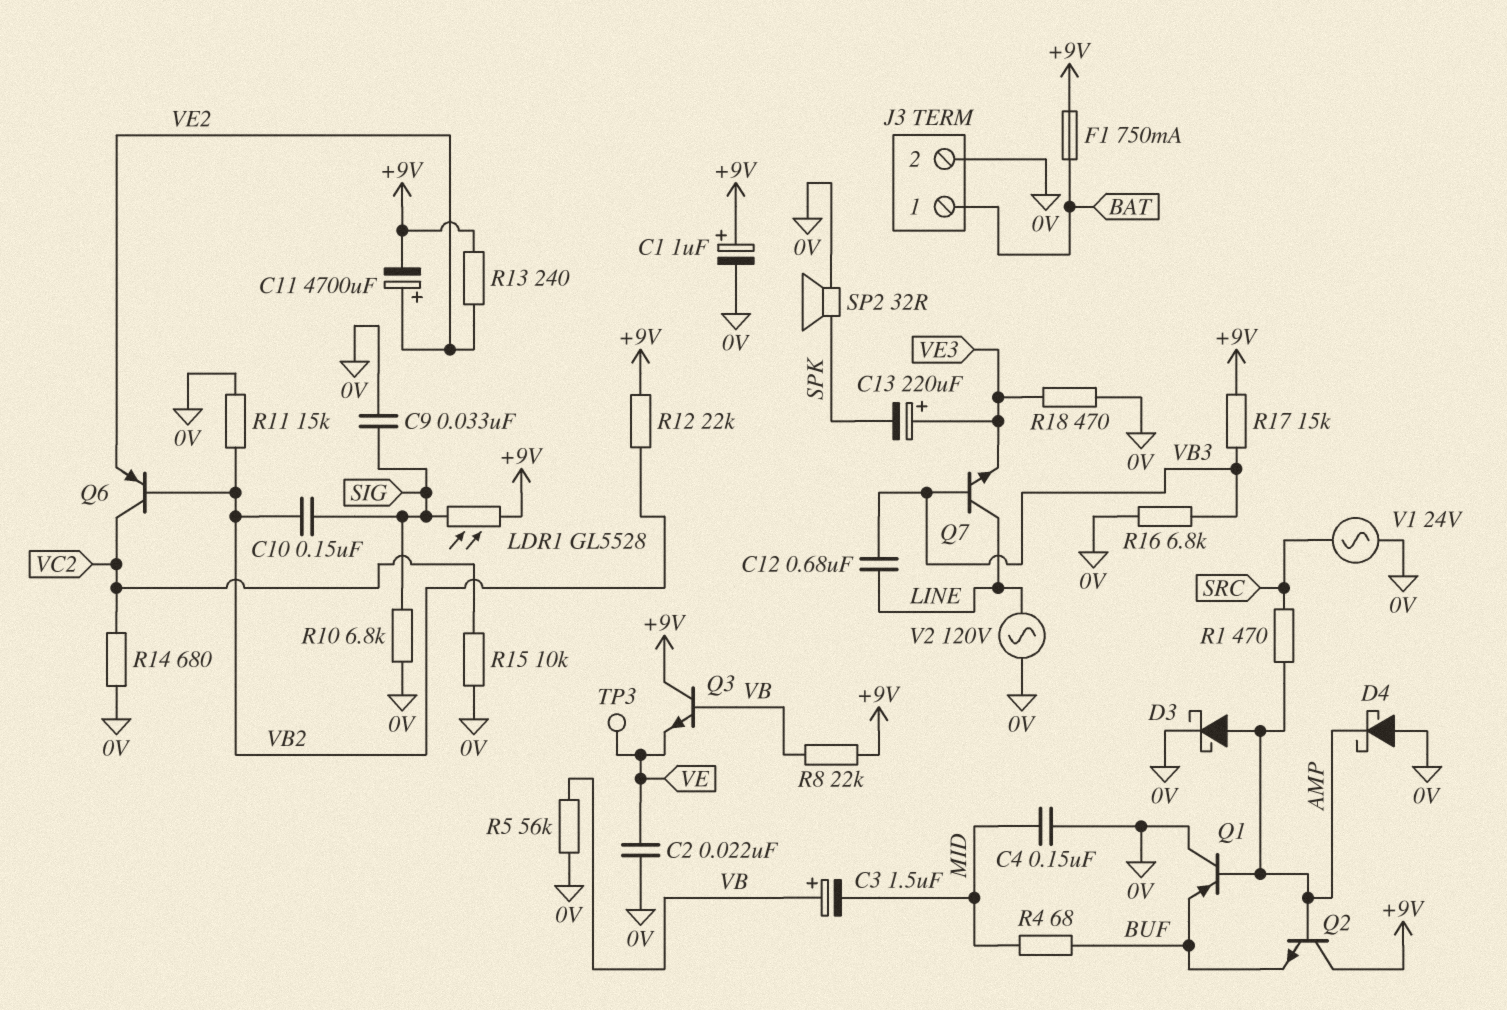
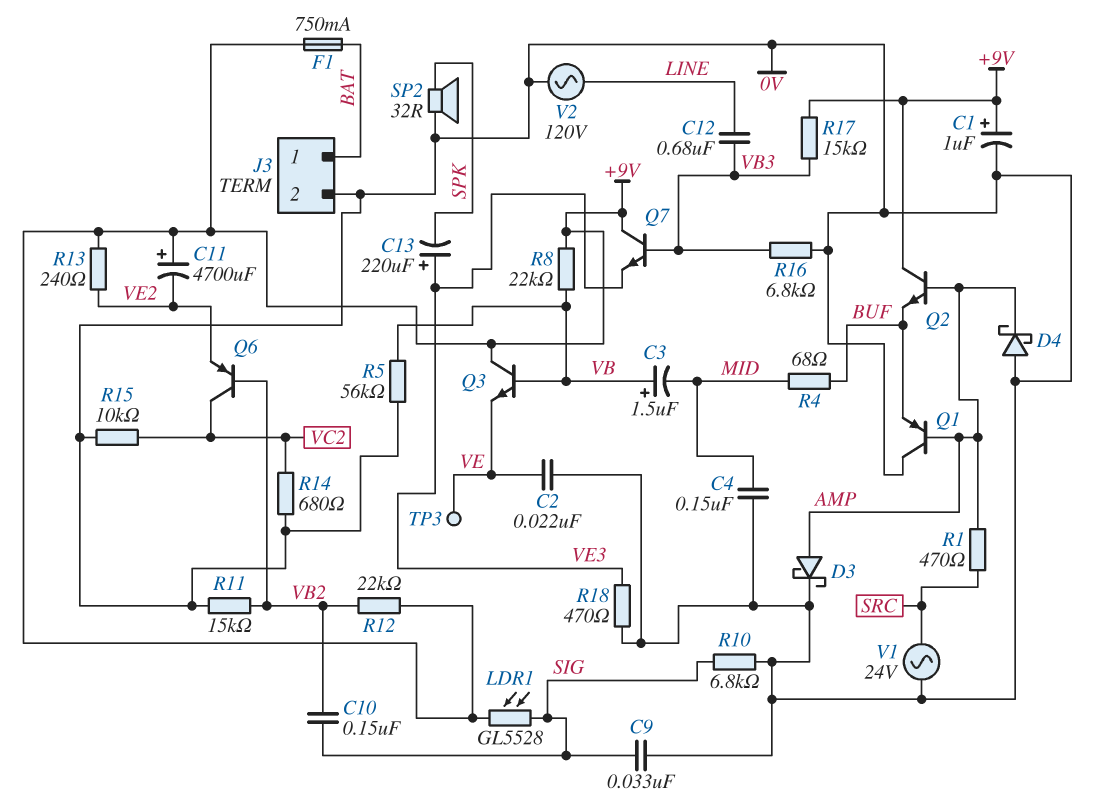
C11: 4700uF (plus VE2, minus +9V) -> 4700uF (plus +9V, minus VE2)
Q7: NPN (B VB3, C LINE, E VE3) -> NPN (B VB3, C +9V, E VE3)

